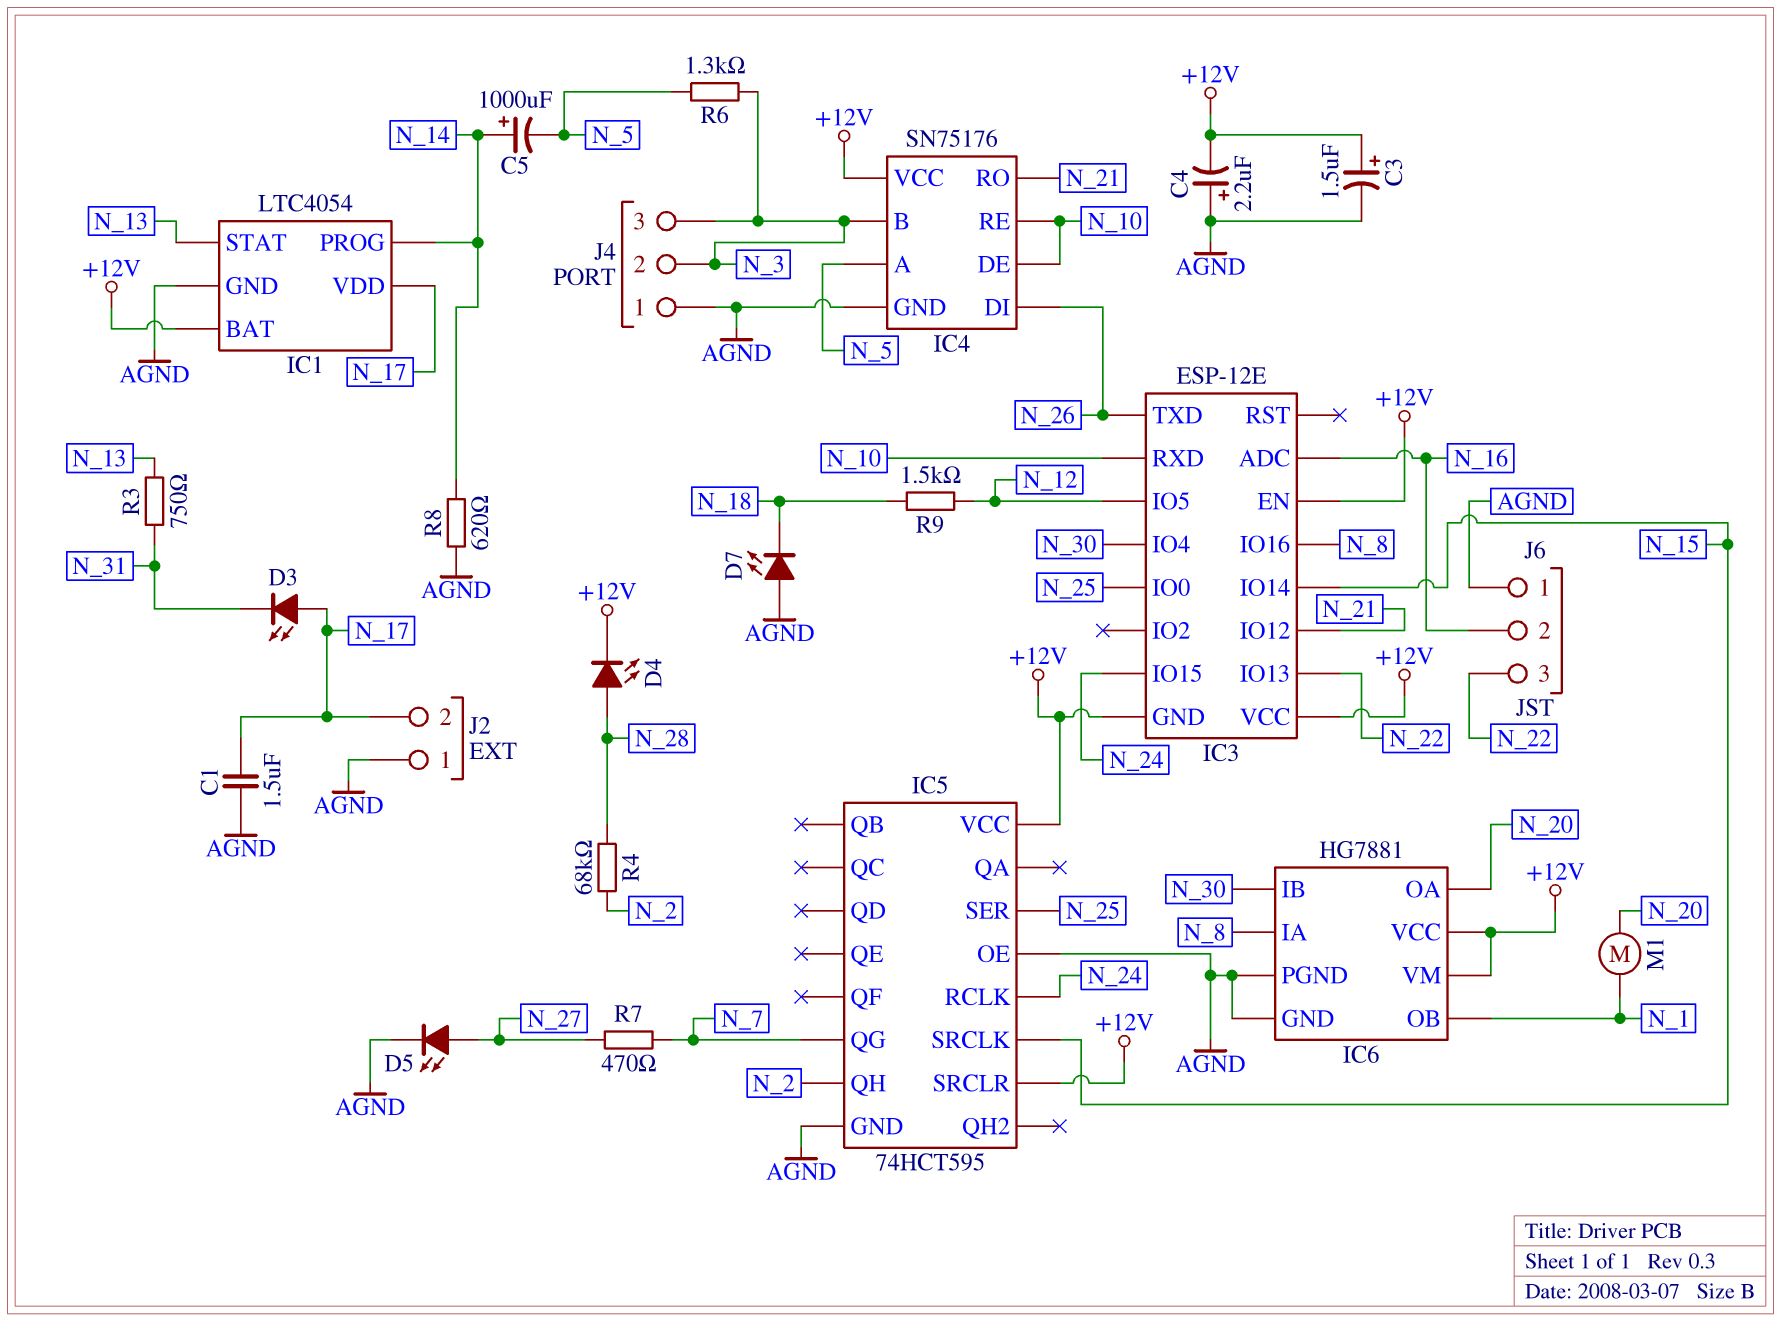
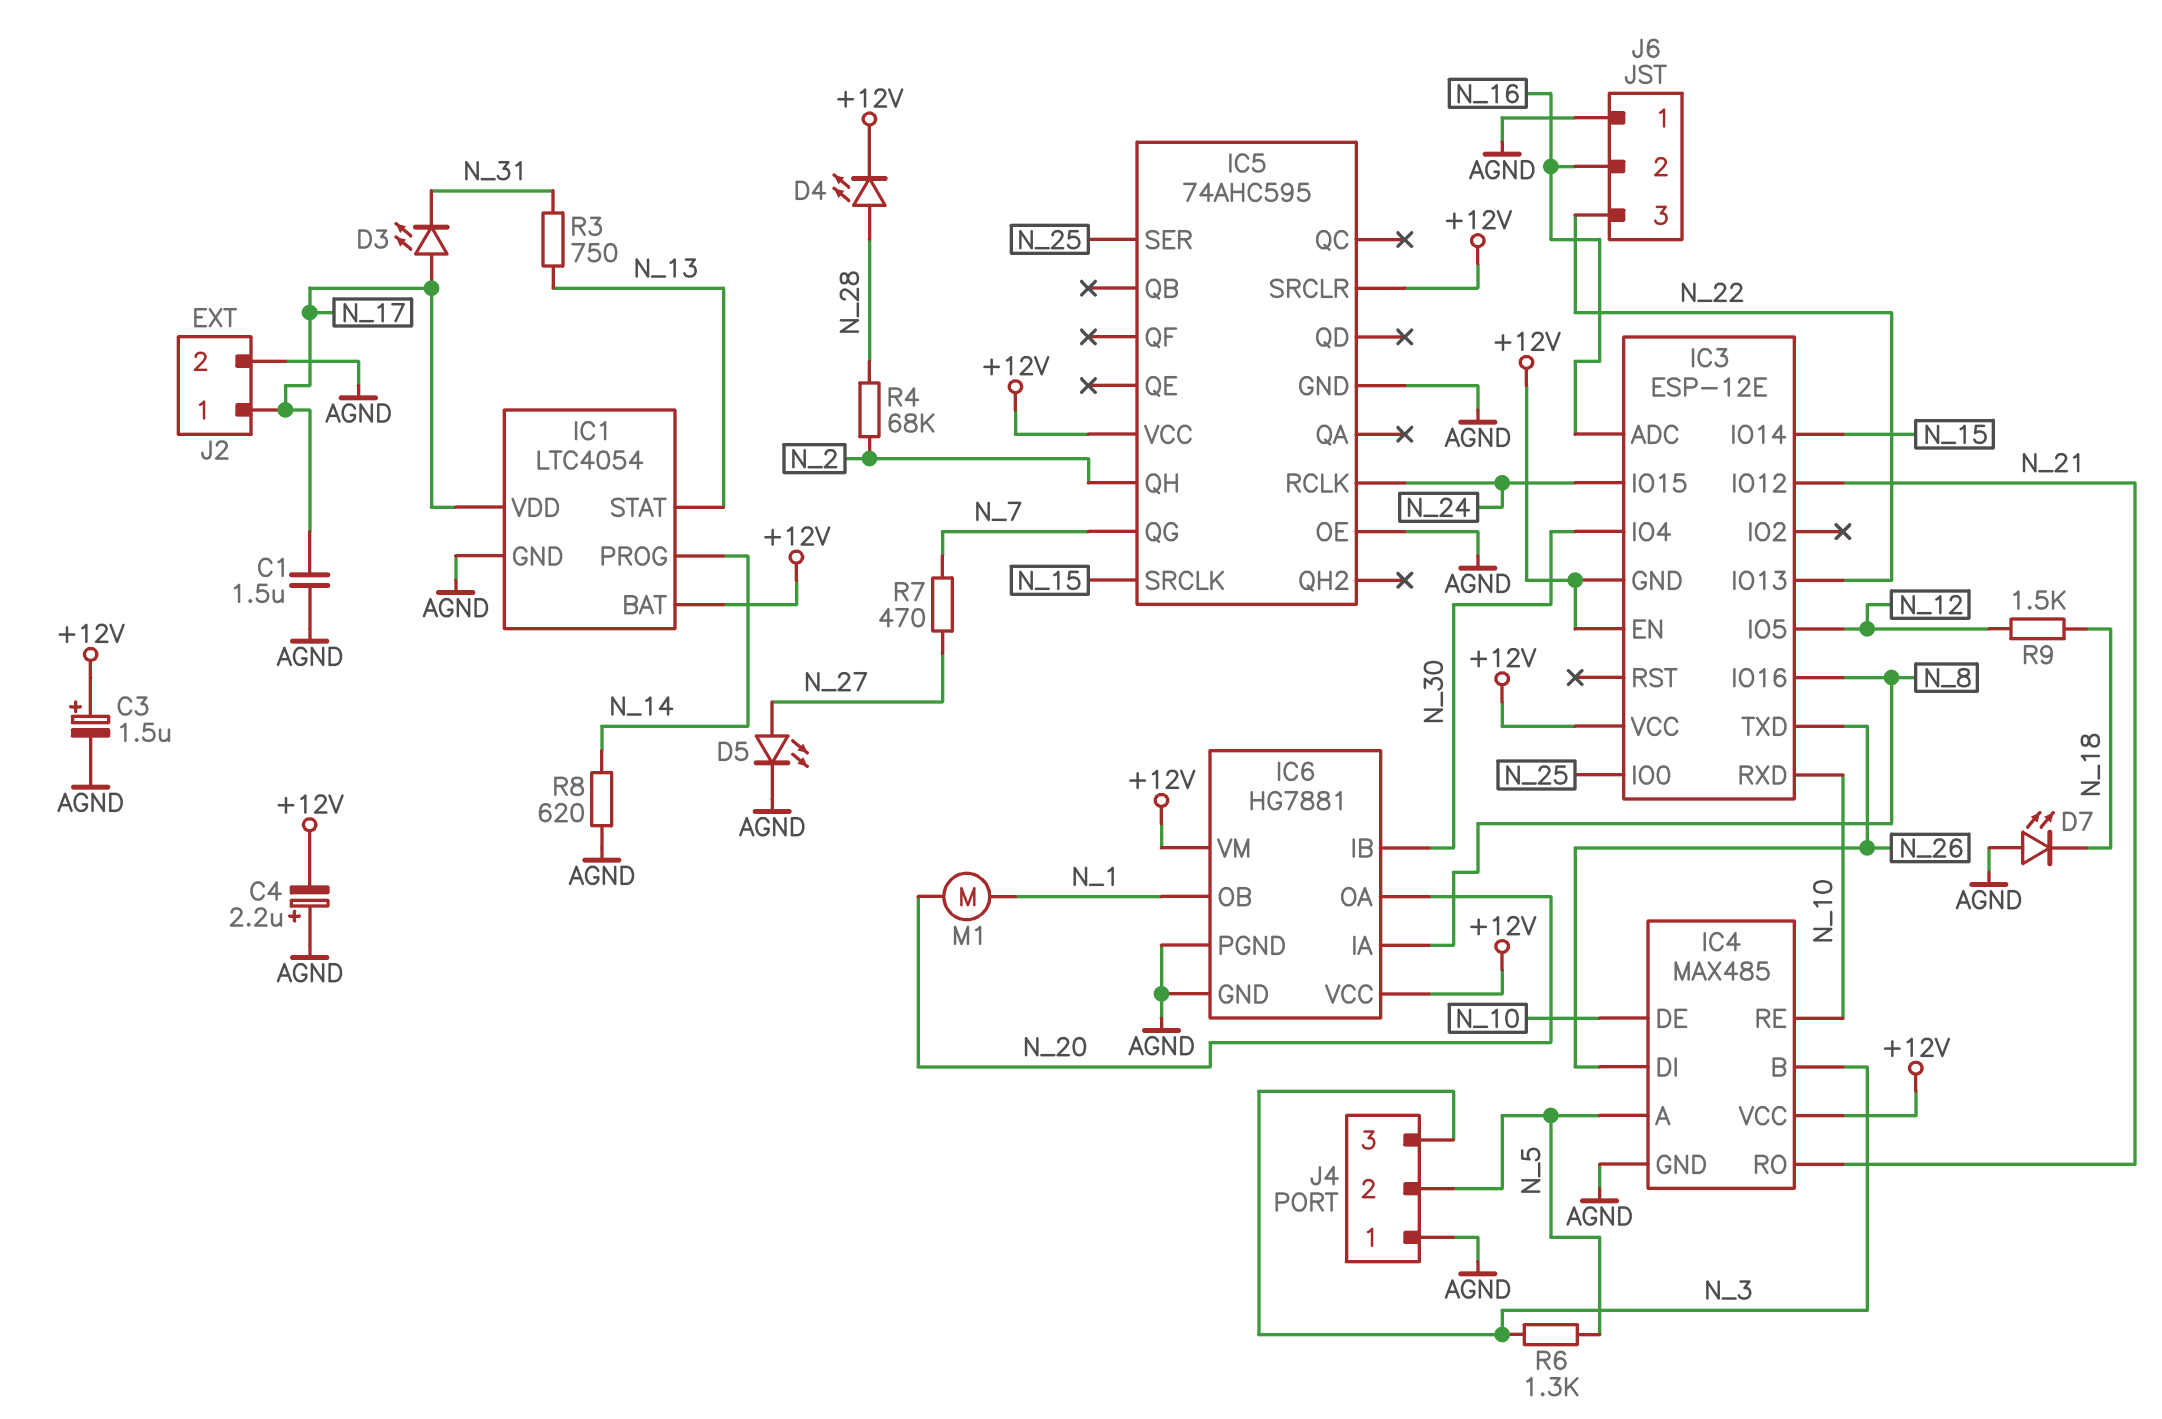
C5: 1000uF (plus N_14, minus N_5) -> none
IC4: SN75176 -> MAX485
IC5: 74HCT595 -> 74AHC595
J2 pin 1: AGND -> N_17
J2 pin 2: N_17 -> AGND
J4 pin 2: N_3 -> N_5

